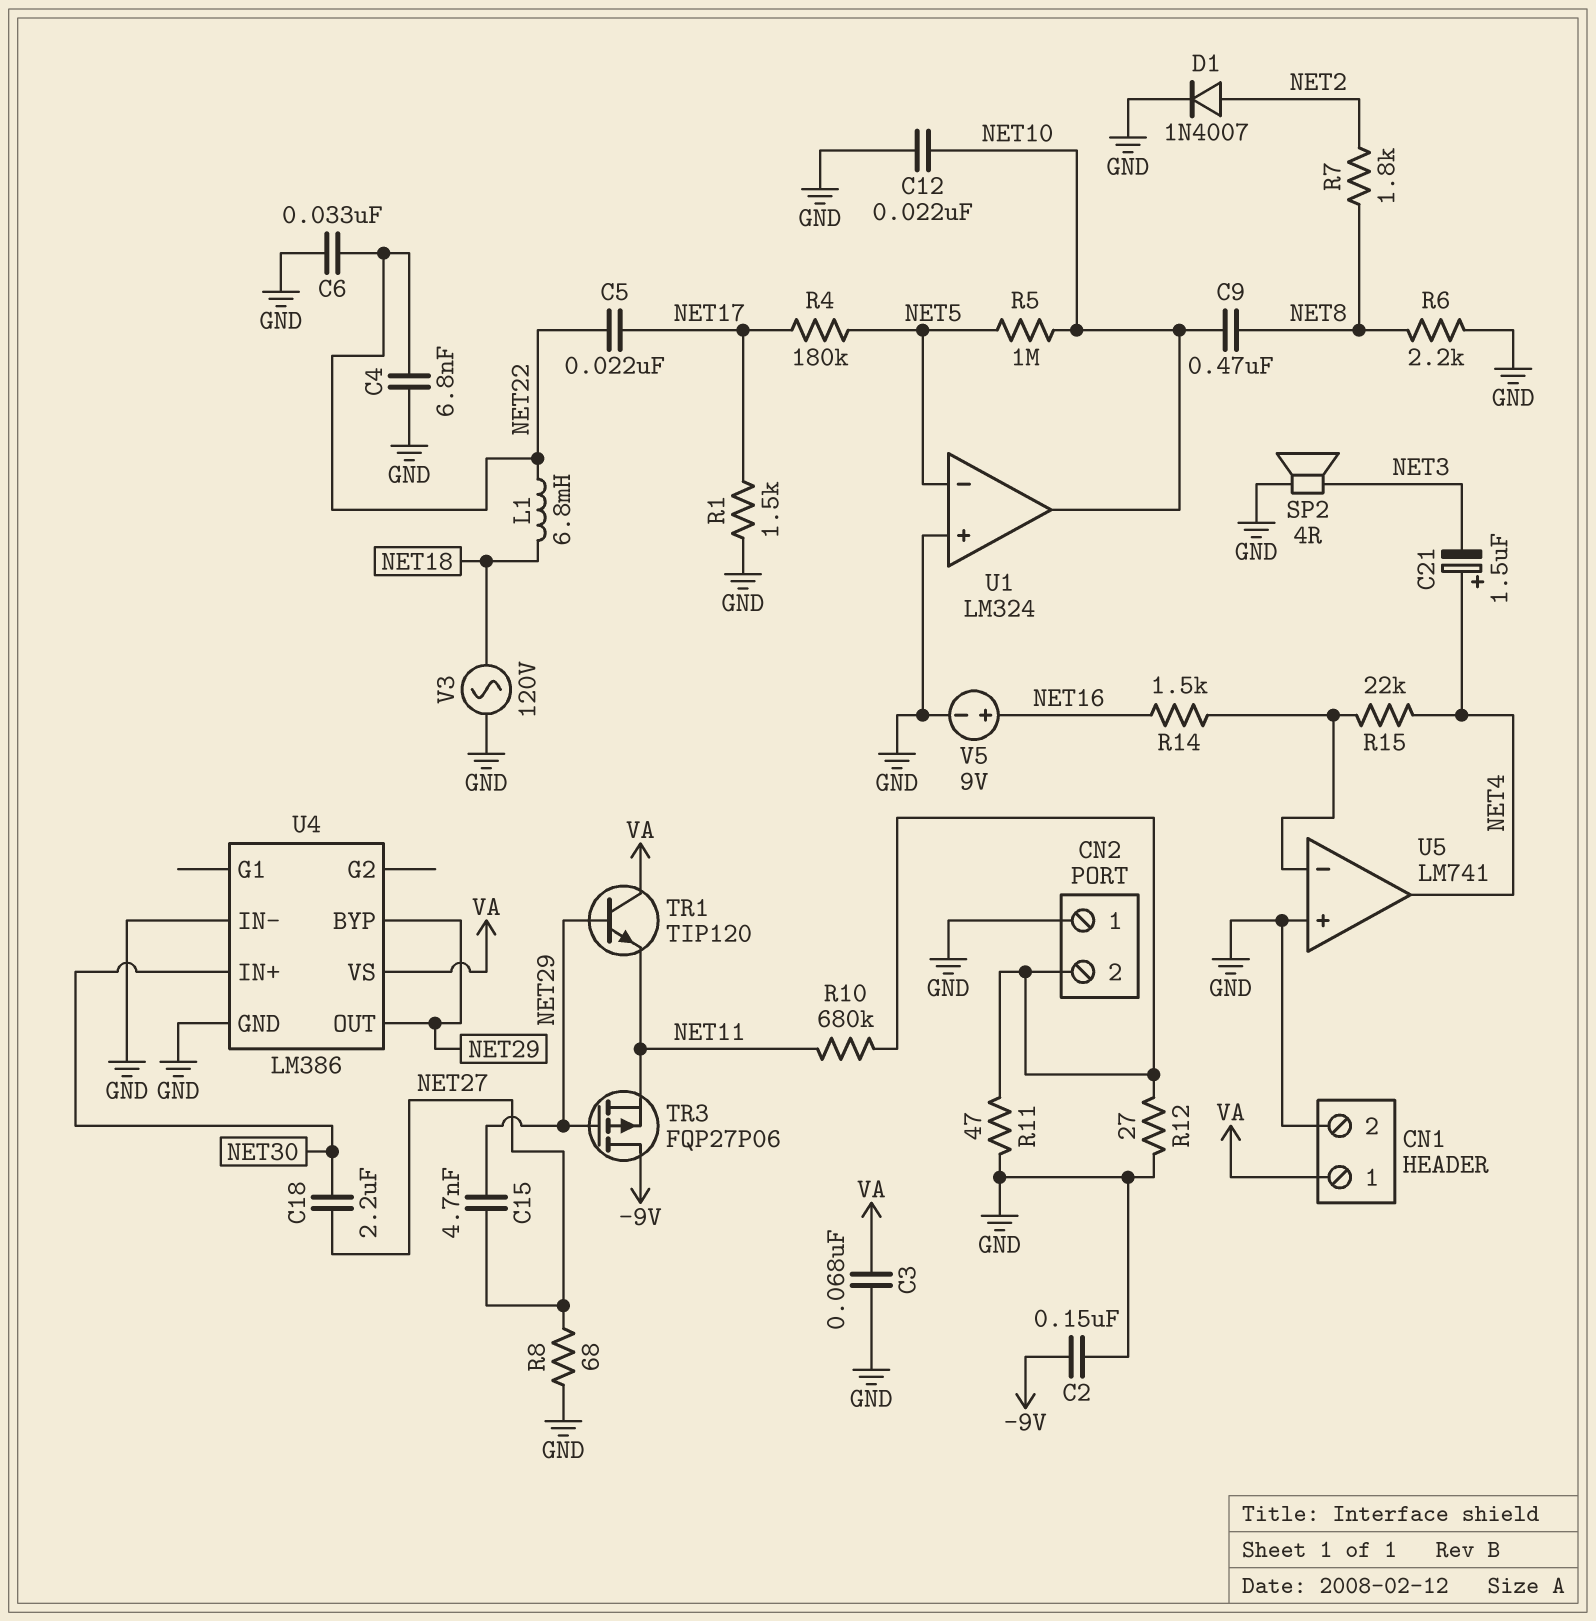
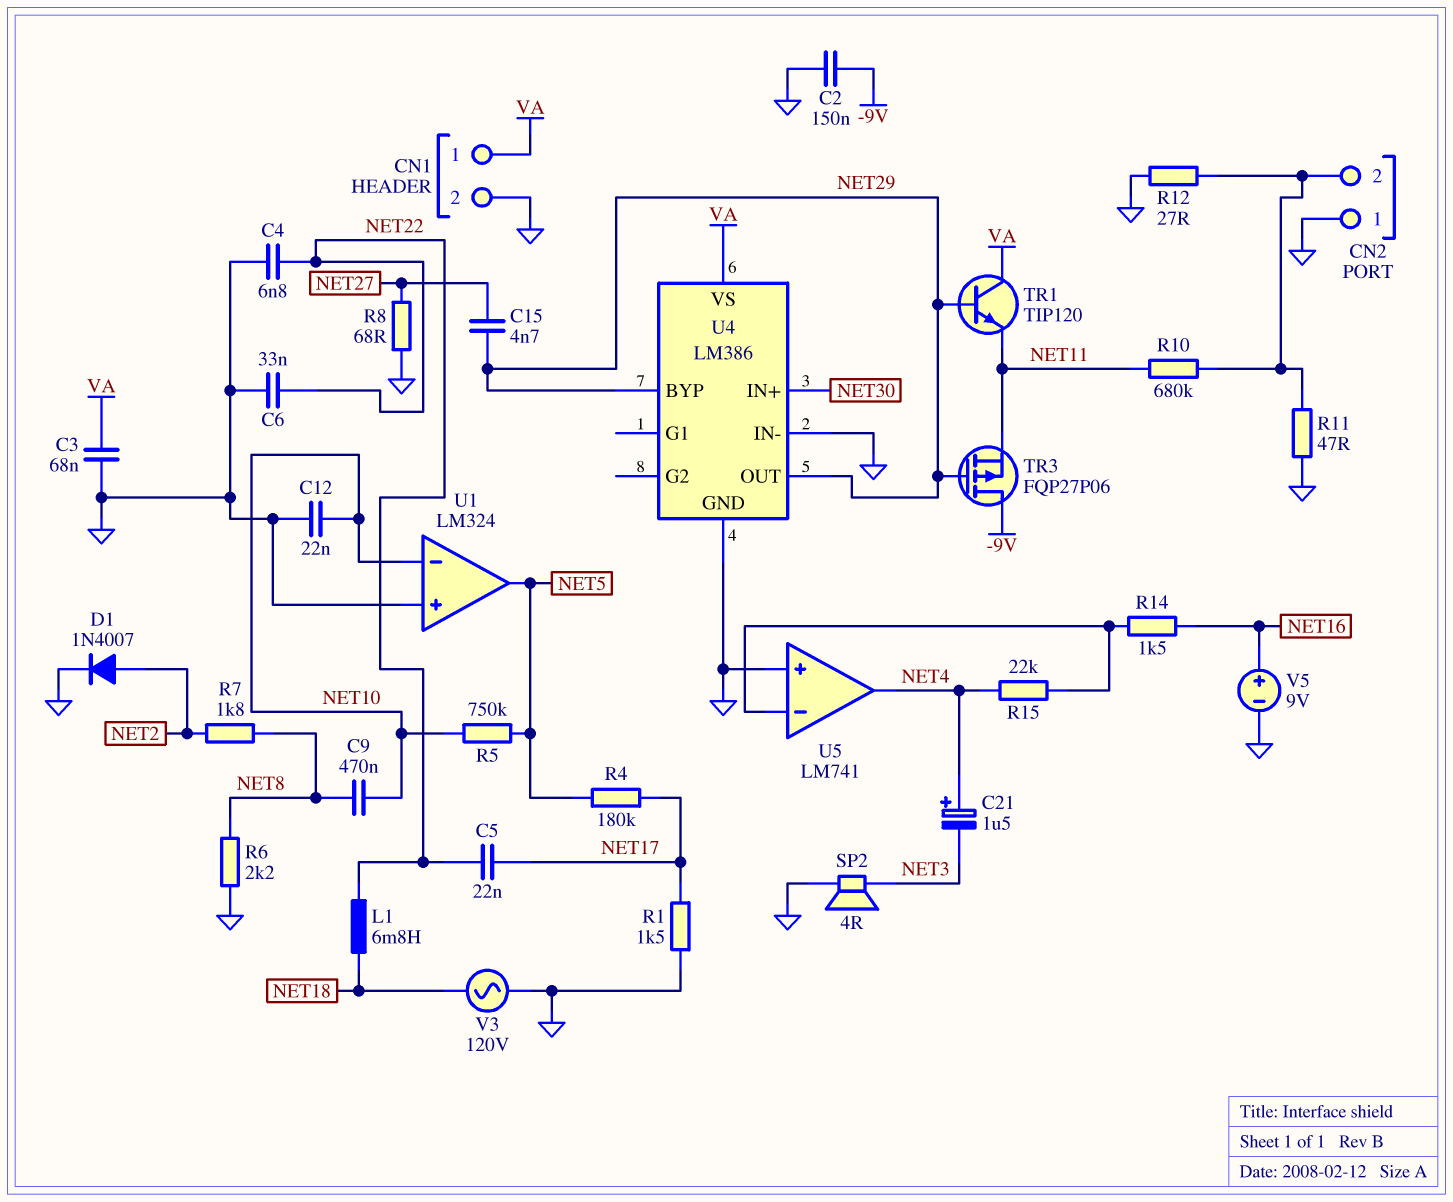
C18: 2.2uF (NET27, NET30) -> none
R5: 1M (NET5, NET10) -> 750k (NET5, NET10)
U1 pin in-: NET5 -> NET10
U1 pin out: NET10 -> NET5

